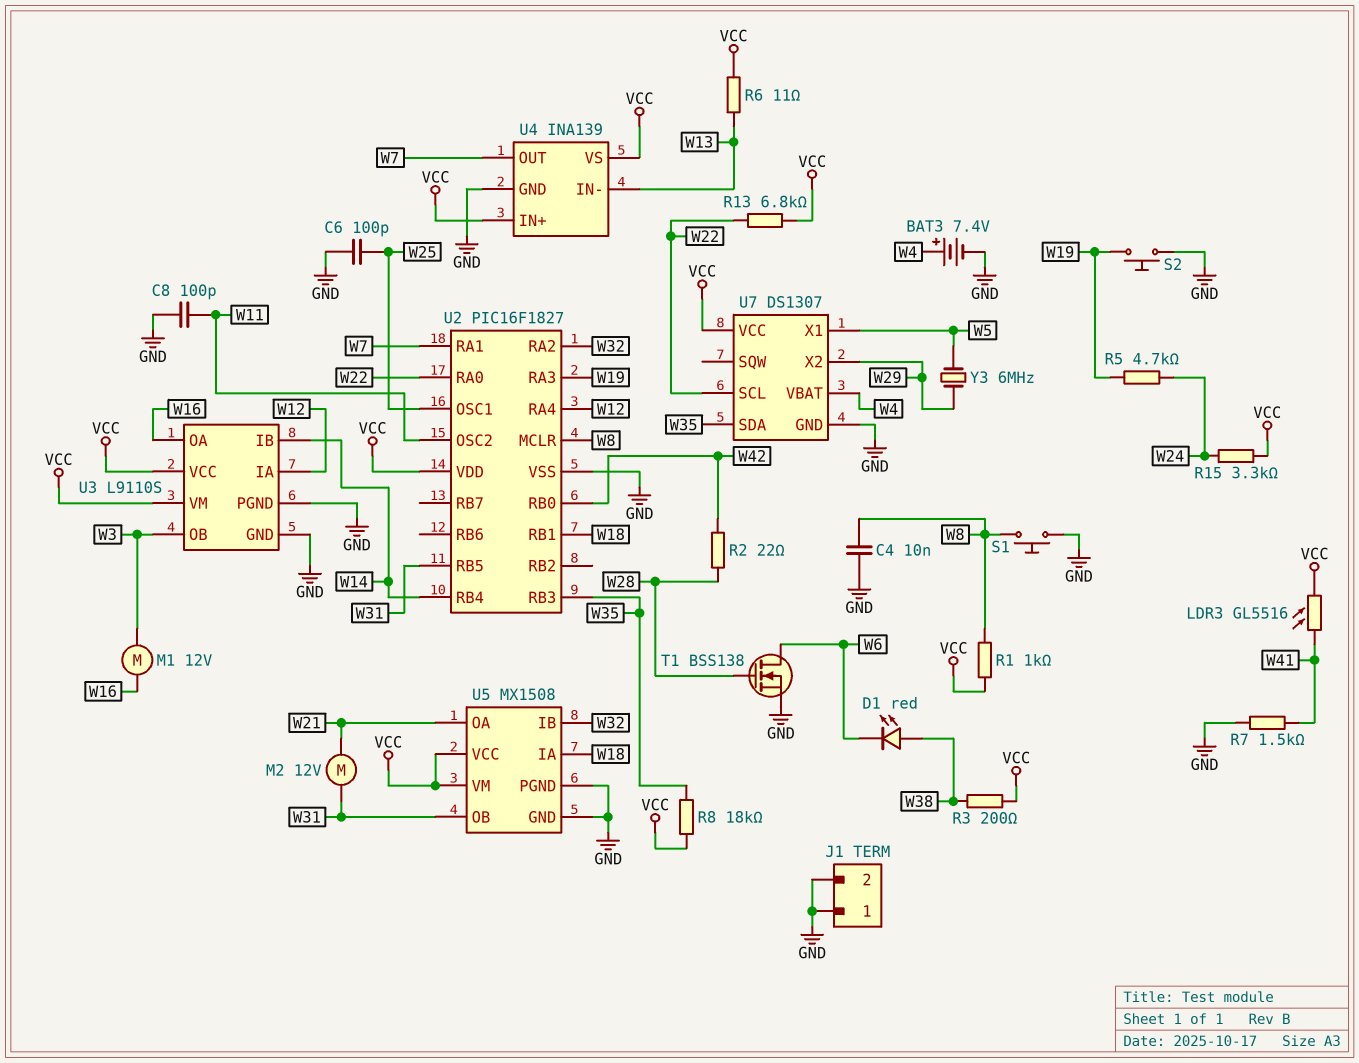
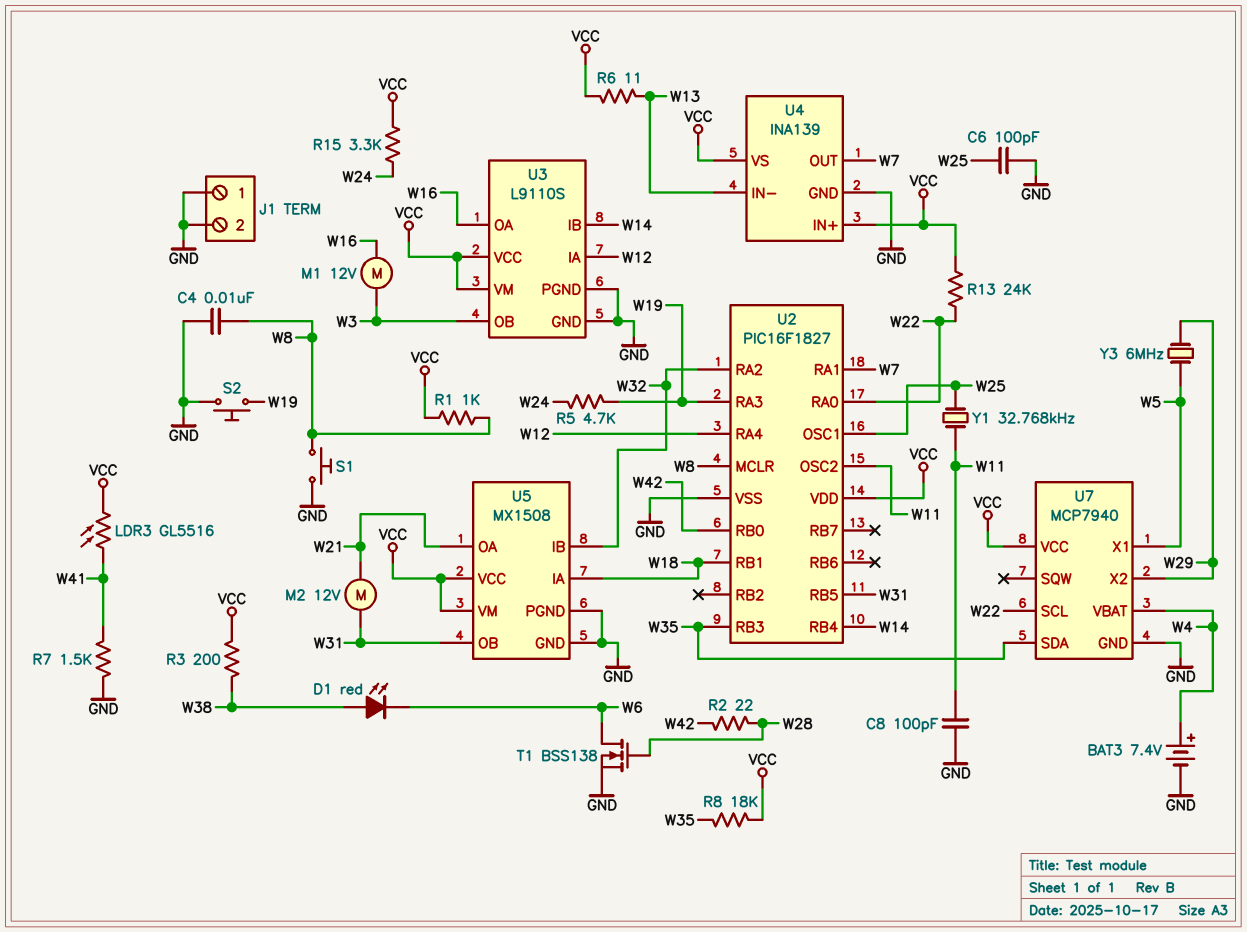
R13: 6.8k (VCC, W22) -> 24k (VCC, W22)
U7: DS1307 -> MCP7940
Y1: none -> 32.768kHz (W11, W25)

